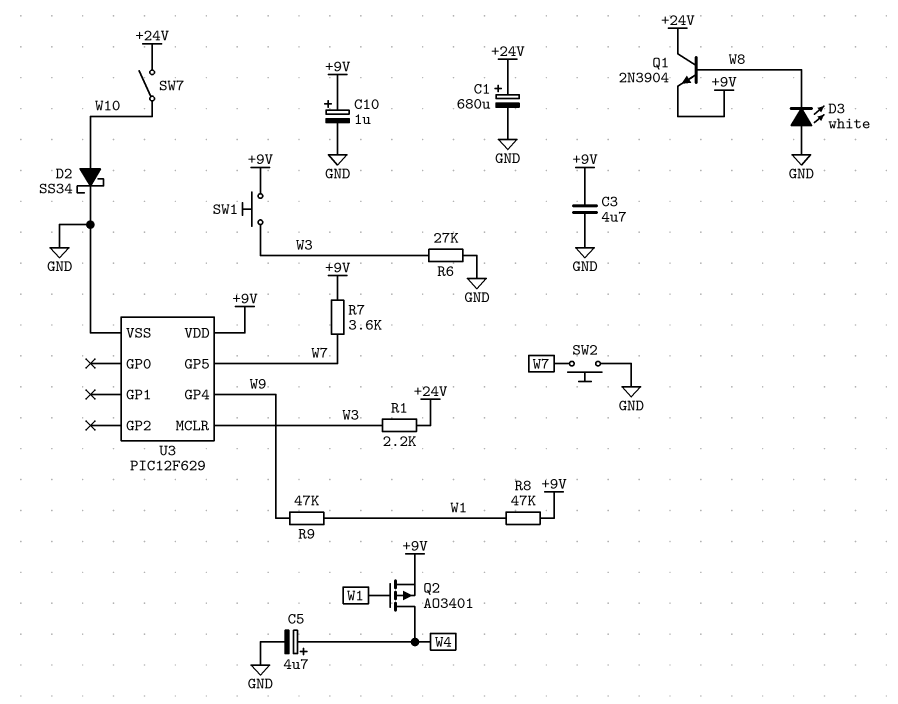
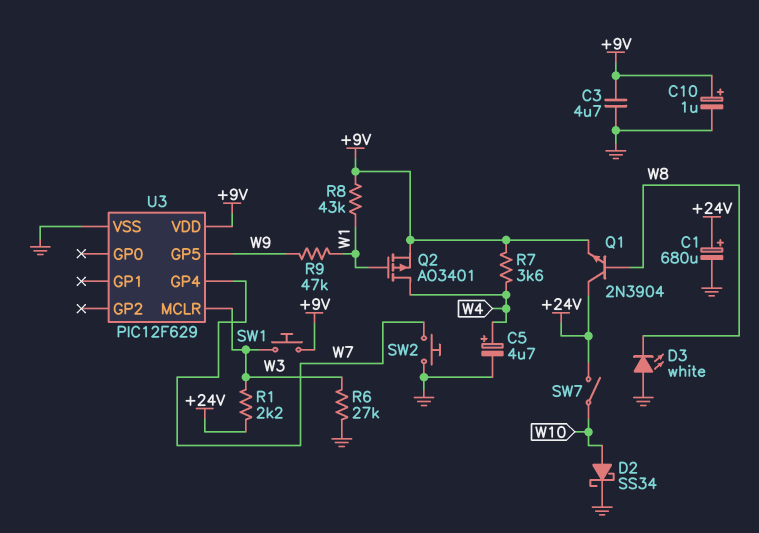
R7: 3.6k (+9V, W7) -> 3.6k (+9V, W4)
R8: 47k (+9V, W1) -> 43k (+9V, W1)
U3 pin GP4: W9 -> W7
U3 pin GP5: W7 -> W9

